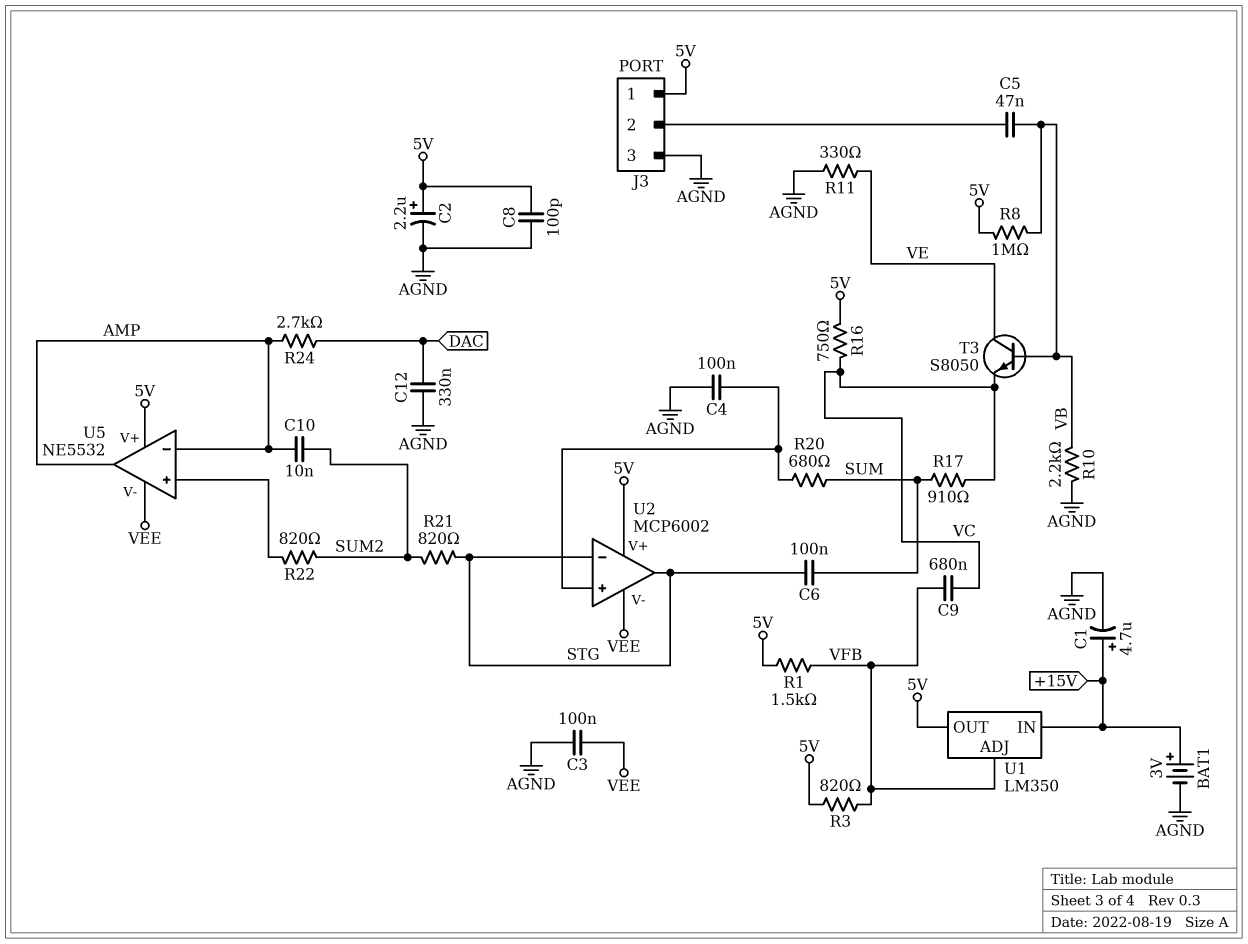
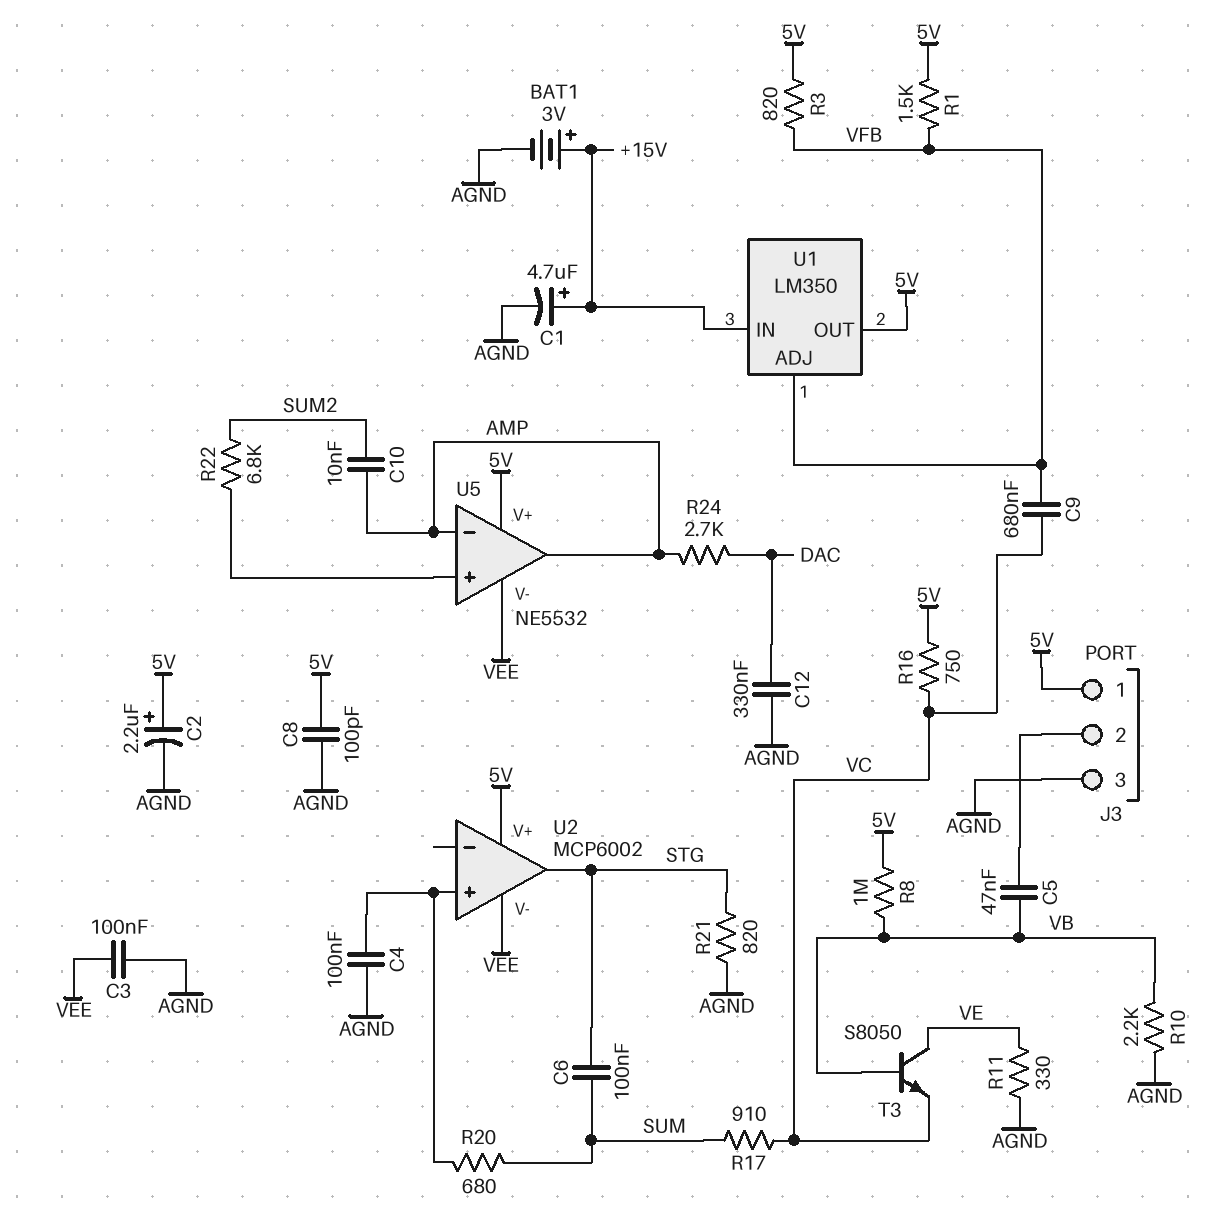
R21: 820 (STG, SUM2) -> 820 (AGND, STG)
R22: 820 (SUM2, U5/in+) -> 6.8k (SUM2, U5/in+)
U2 pin in-: STG -> none

